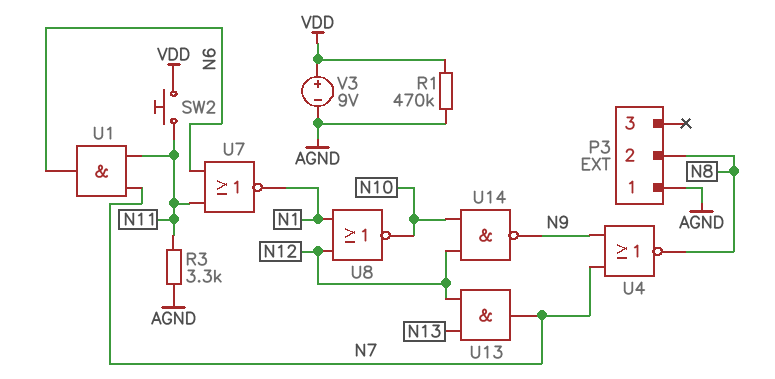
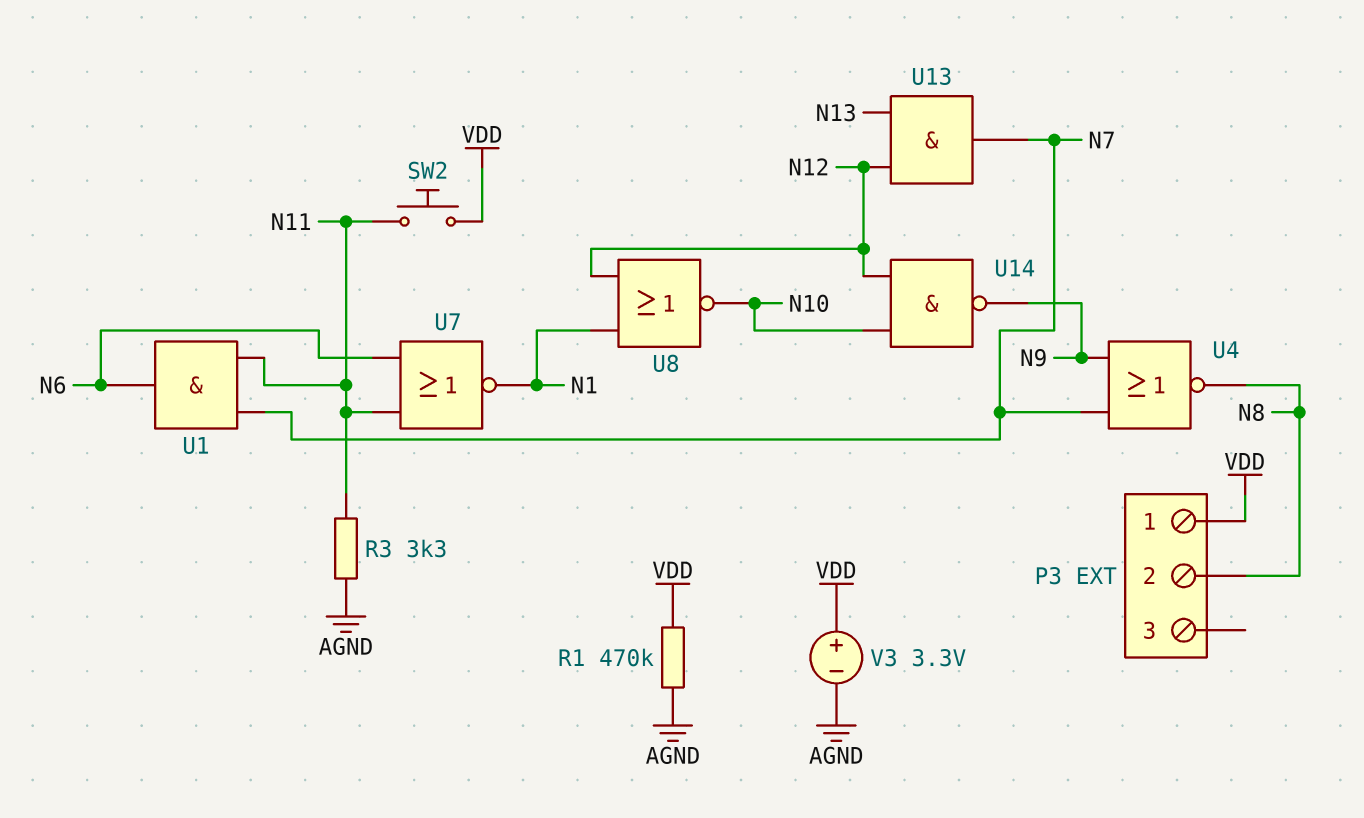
P3 pin 1: AGND -> VDD
V3: 9V (plus VDD, minus AGND) -> 3.3V (plus VDD, minus AGND)

